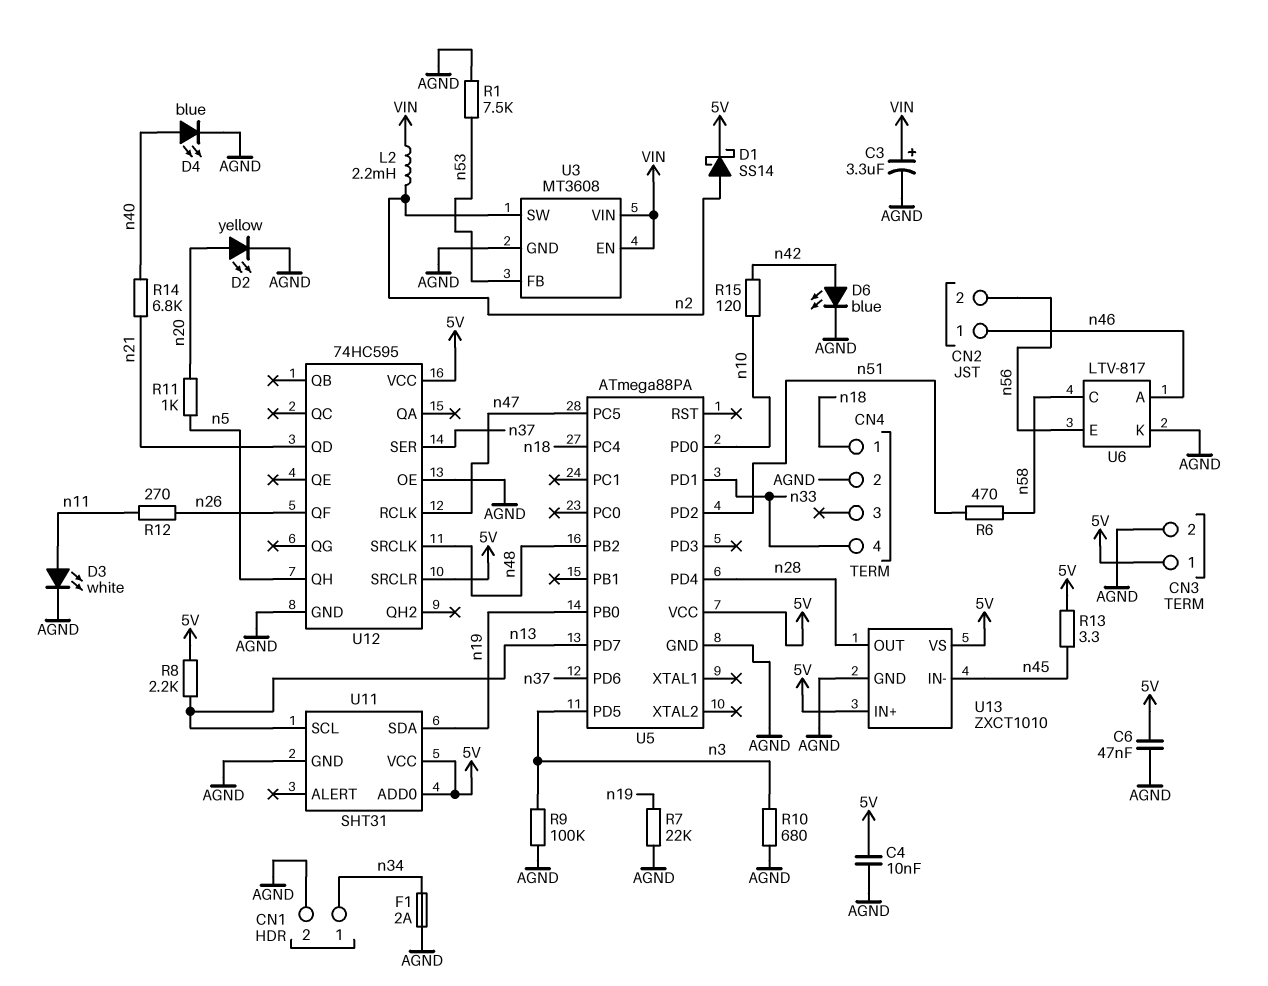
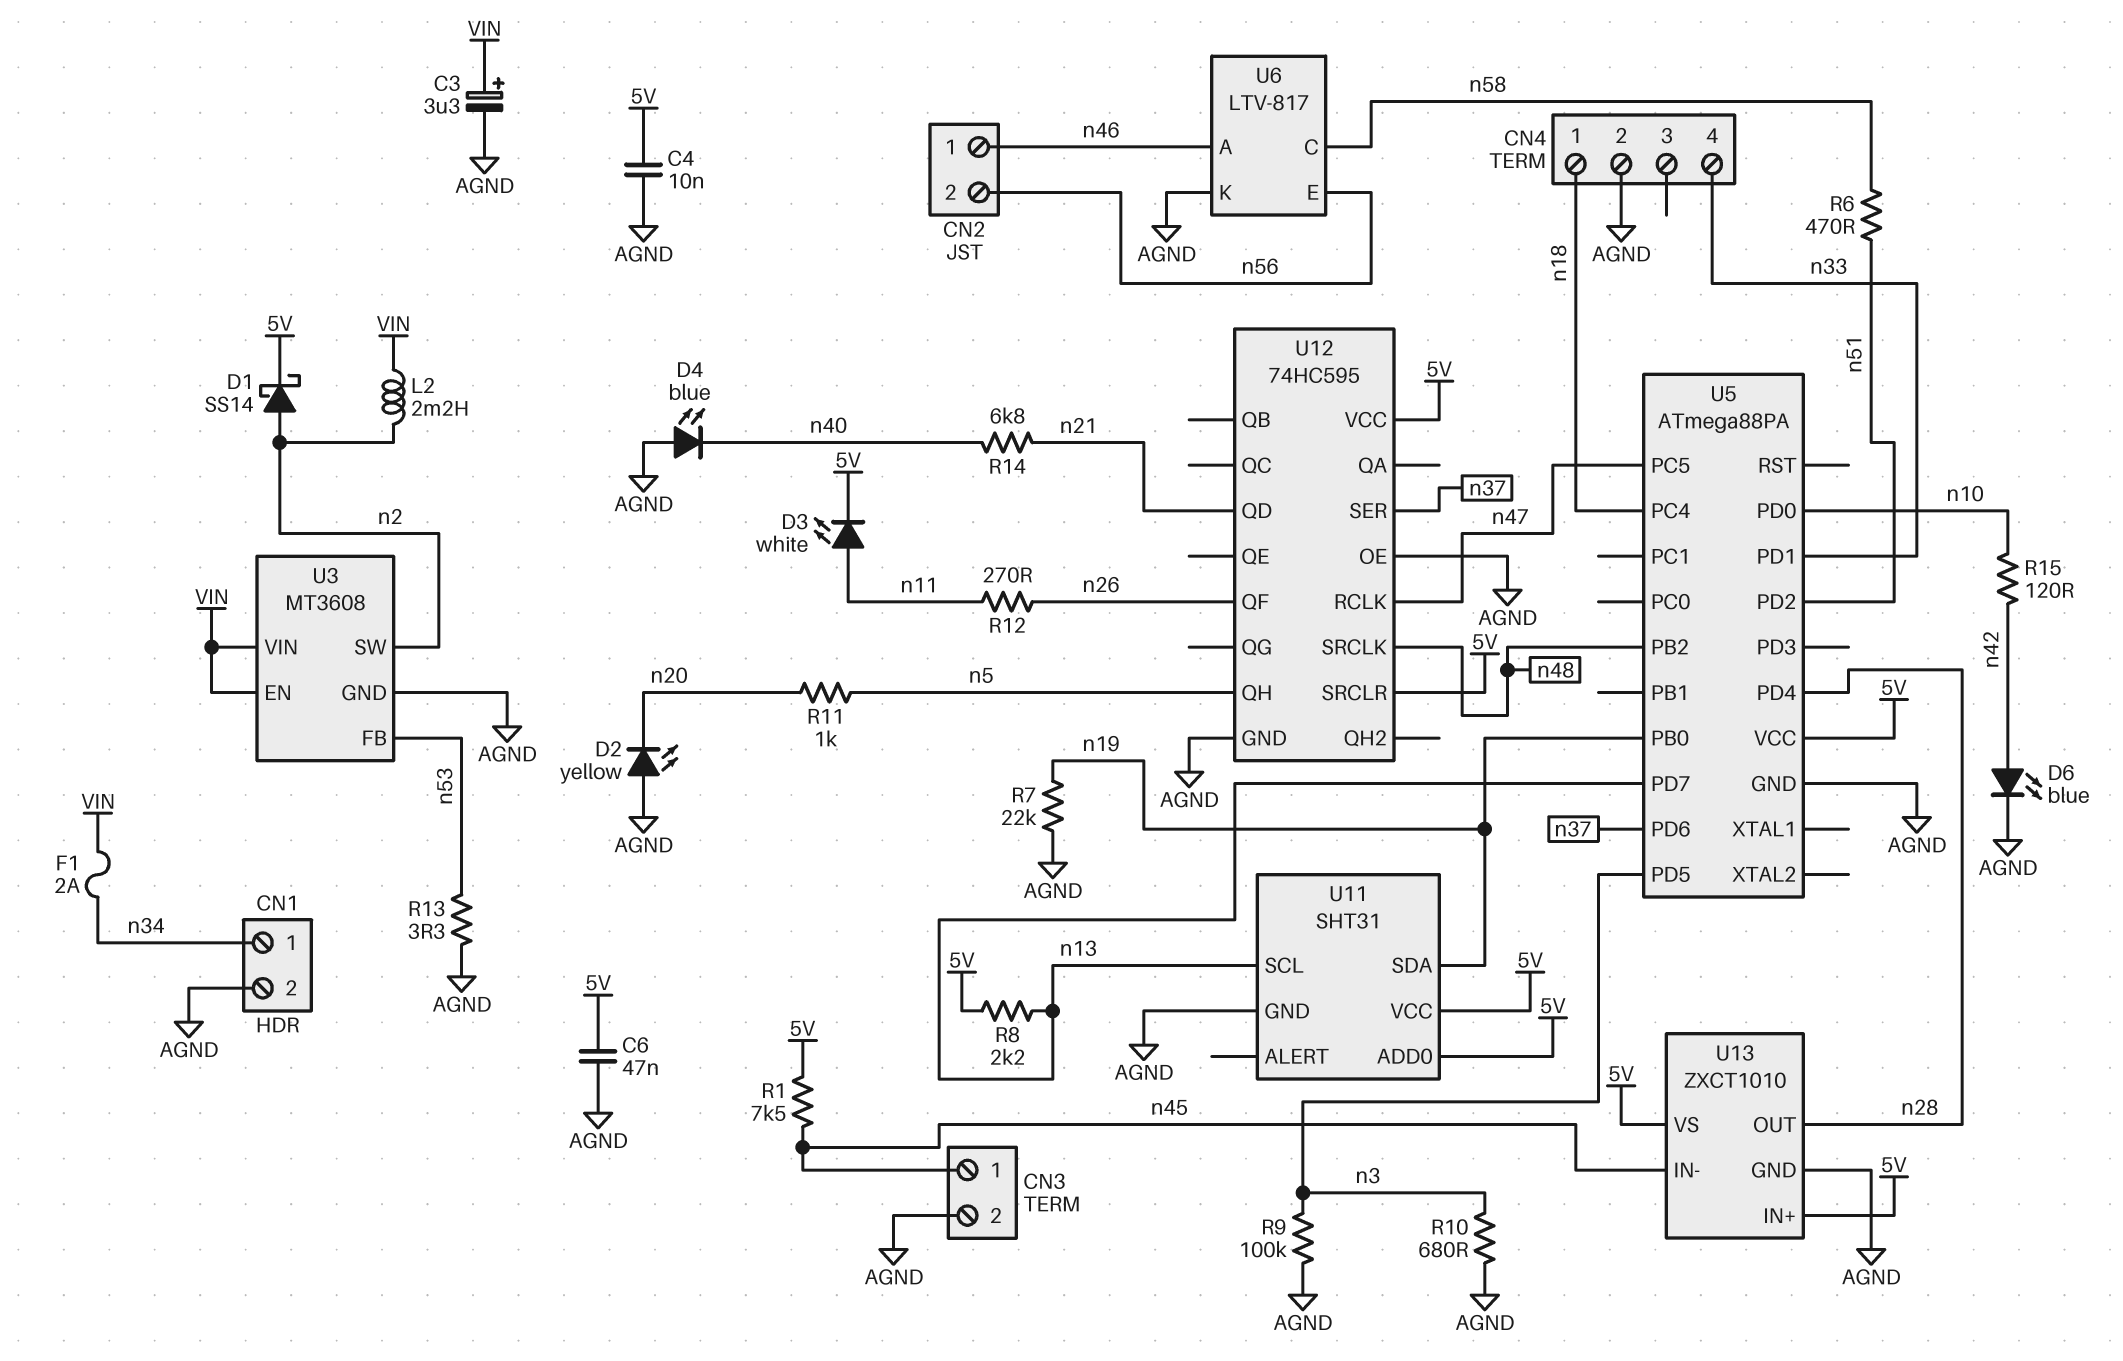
CN3 pin 1: 5V -> n45
D2: LED yellow (A n20, K AGND) -> LED yellow (A AGND, K n20)
D3: LED white (A n11, K AGND) -> LED white (A n11, K 5V)
D4: LED blue (A n40, K AGND) -> LED blue (A AGND, K n40)
F1: 2A (AGND, n34) -> 2A (VIN, n34)
R1: 7.5k (AGND, n53) -> 7.5k (5V, n45)
R13: 3.3 (5V, n45) -> 3.3 (AGND, n53)

